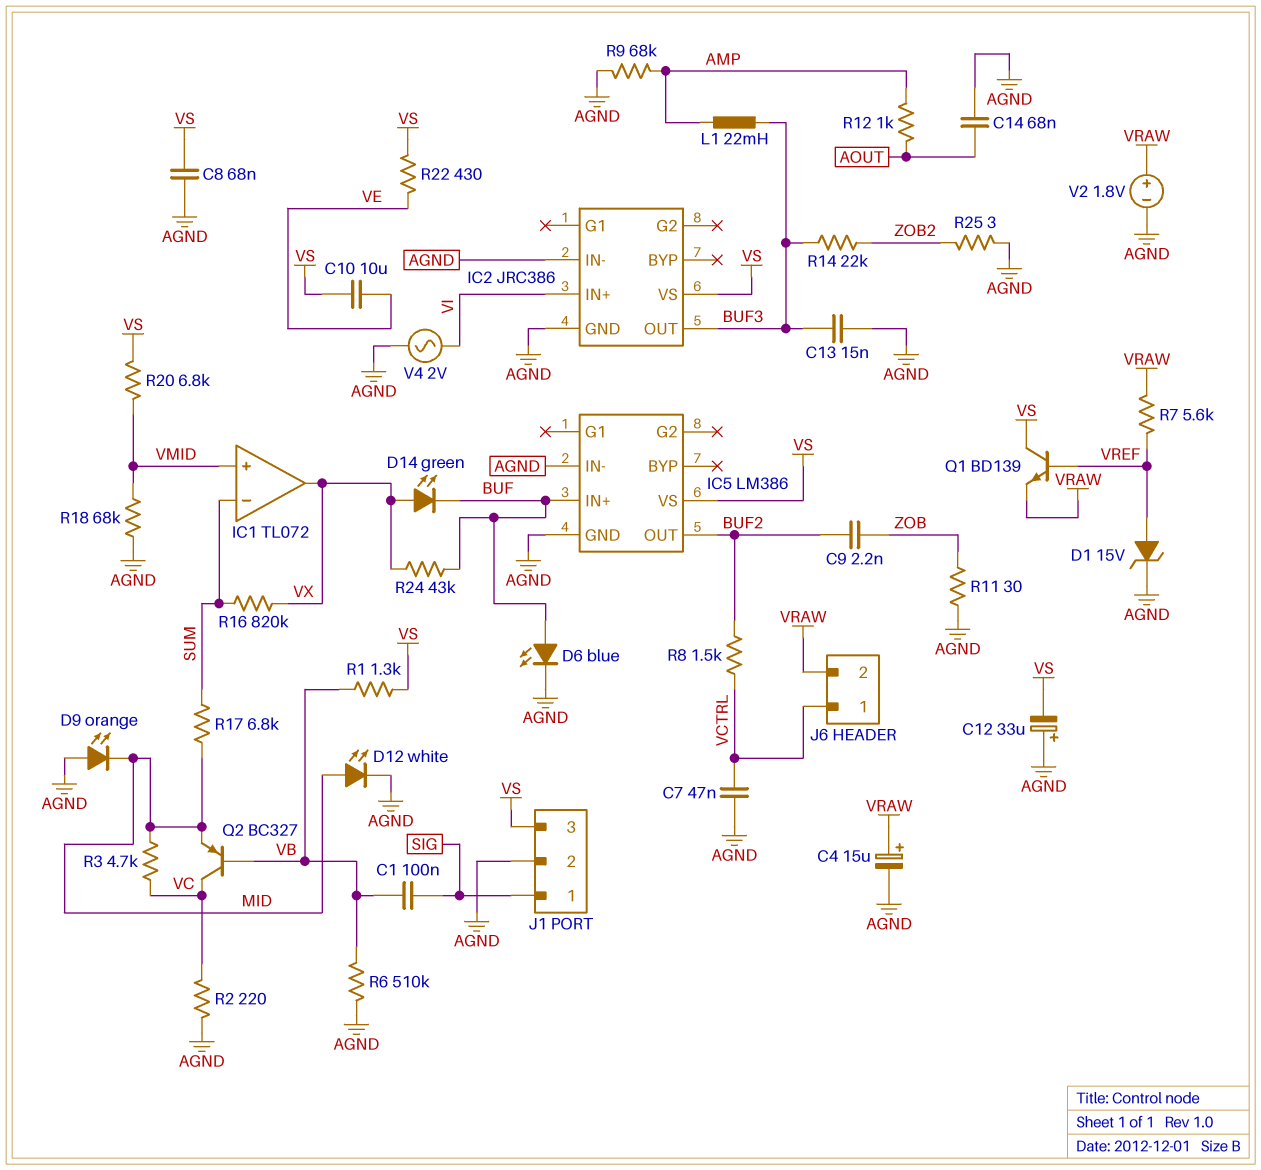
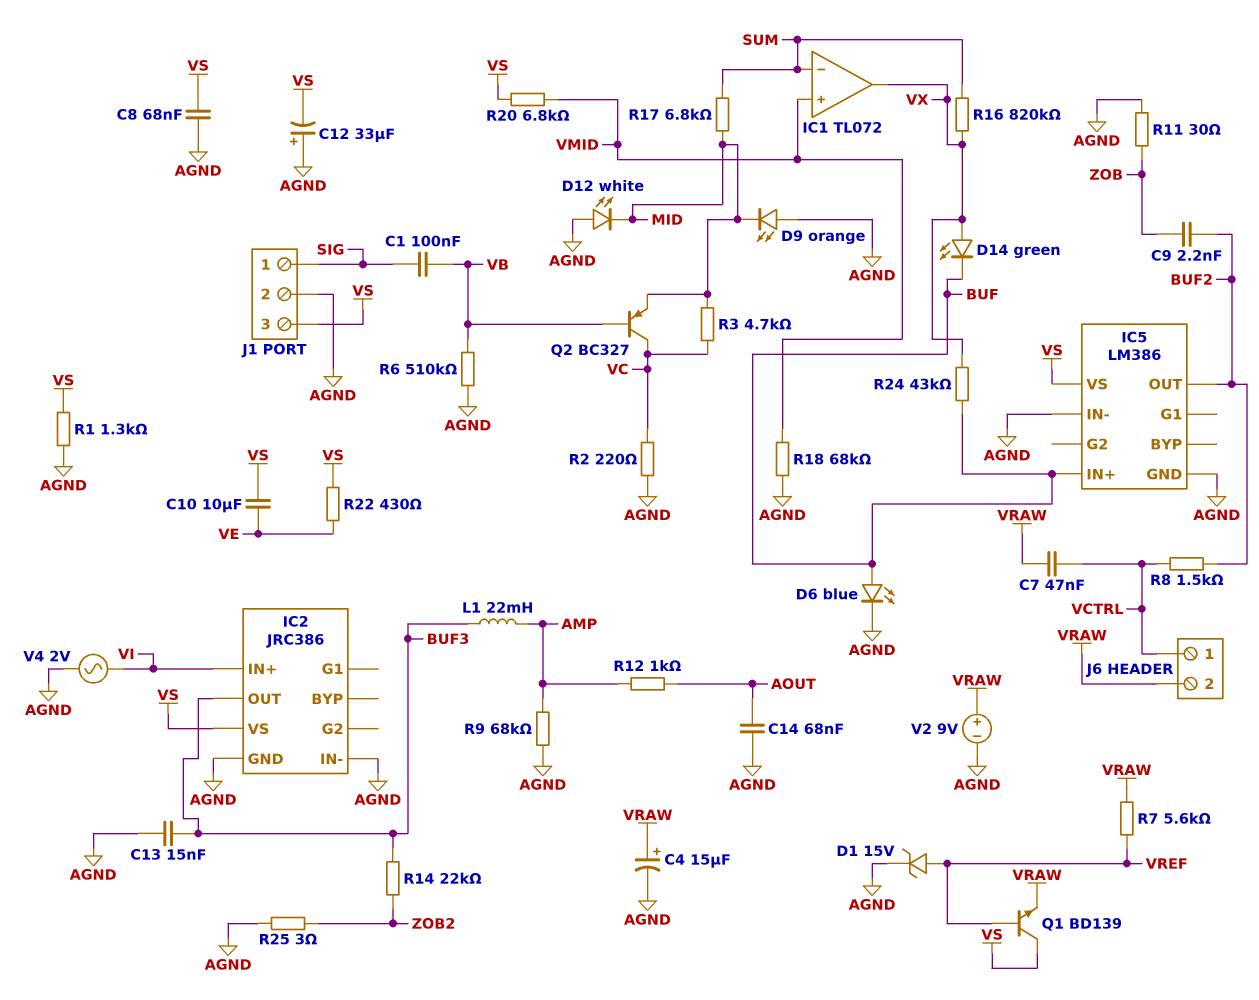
C7: 47nF (AGND, VCTRL) -> 47nF (VCTRL, VRAW)
D12: LED white (A MID, K AGND) -> LED white (A AGND, K MID)
R1: 1.3k (VB, VS) -> 1.3k (AGND, VS)
V2: 1.8V (plus VRAW, minus AGND) -> 9V (plus VRAW, minus AGND)

